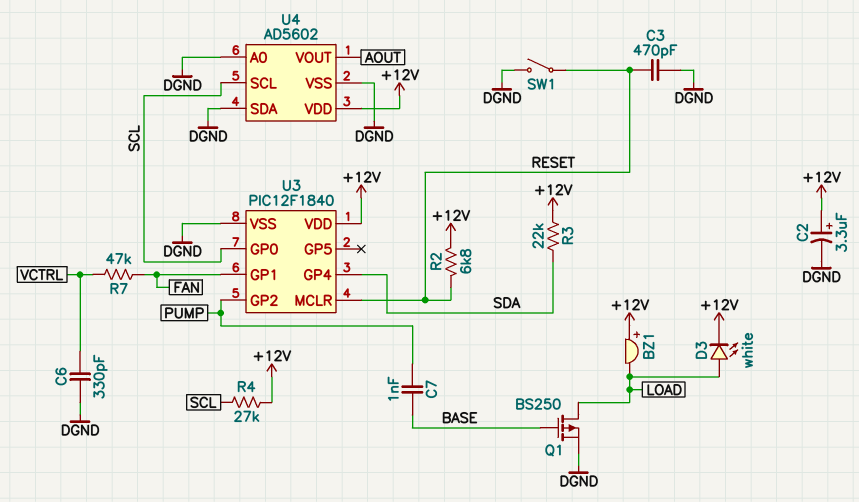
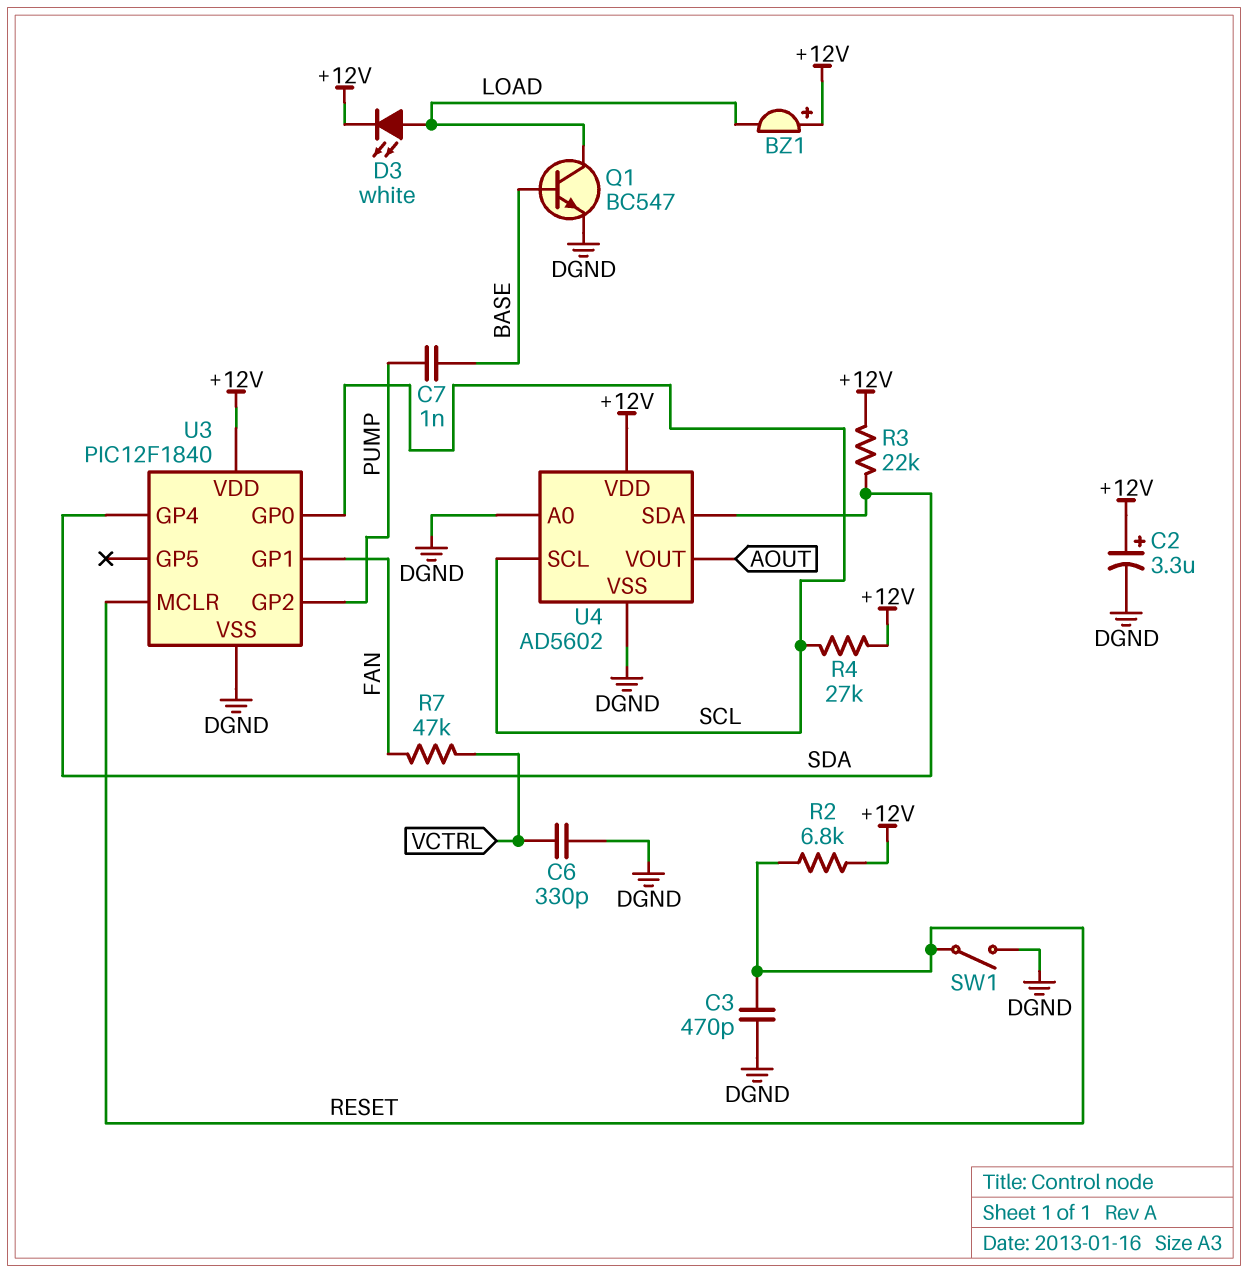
Q1: PMOS BS250 (G BASE, D LOAD, S DGND) -> NPN BC547 (B BASE, C LOAD, E DGND)
U4 pin SDA: DGND -> SDA

